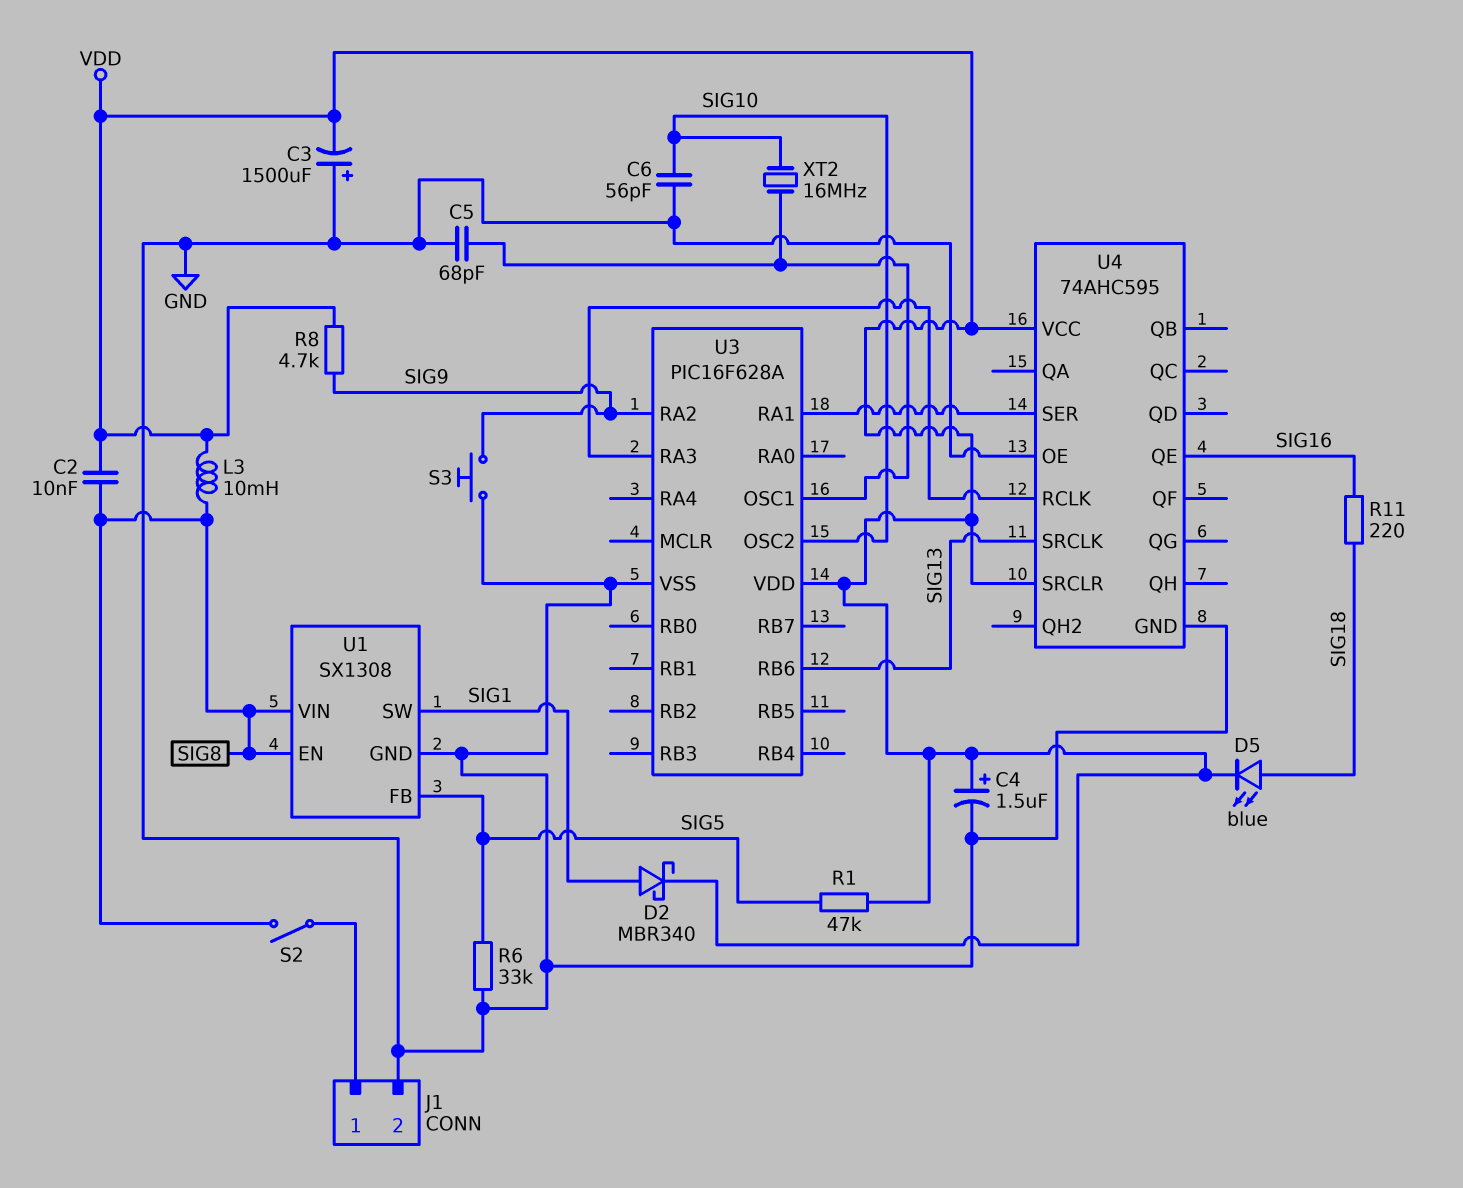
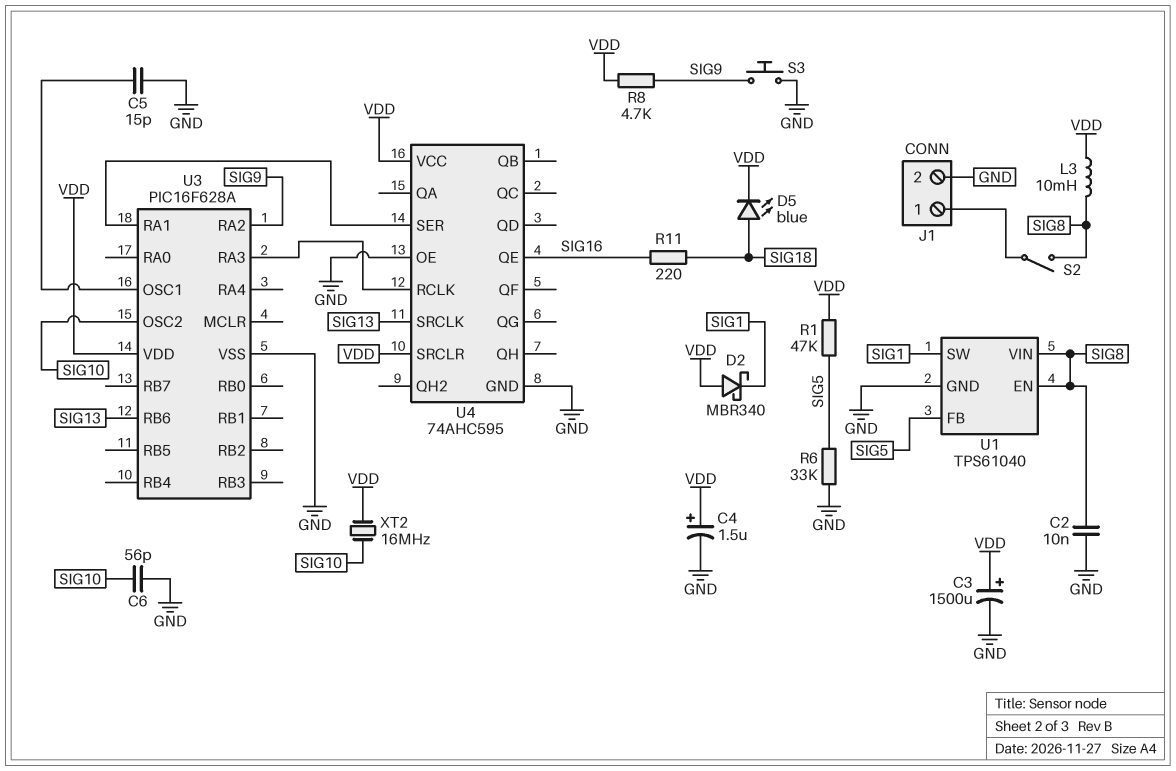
C2: 10nF (SIG8, VDD) -> 10nF (GND, SIG8)
C3: 1500uF (plus GND, minus VDD) -> 1500uF (plus VDD, minus GND)
C5: 68pF (GND, U3/OSC1) -> 15pF (GND, U3/OSC1)
D2: schottky MBR340 (A SIG1, K VDD) -> schottky MBR340 (A VDD, K SIG1)
U1: SX1308 -> TPS61040
XT2: 16MHz (SIG10, U3/OSC1) -> 16MHz (SIG10, VDD)

